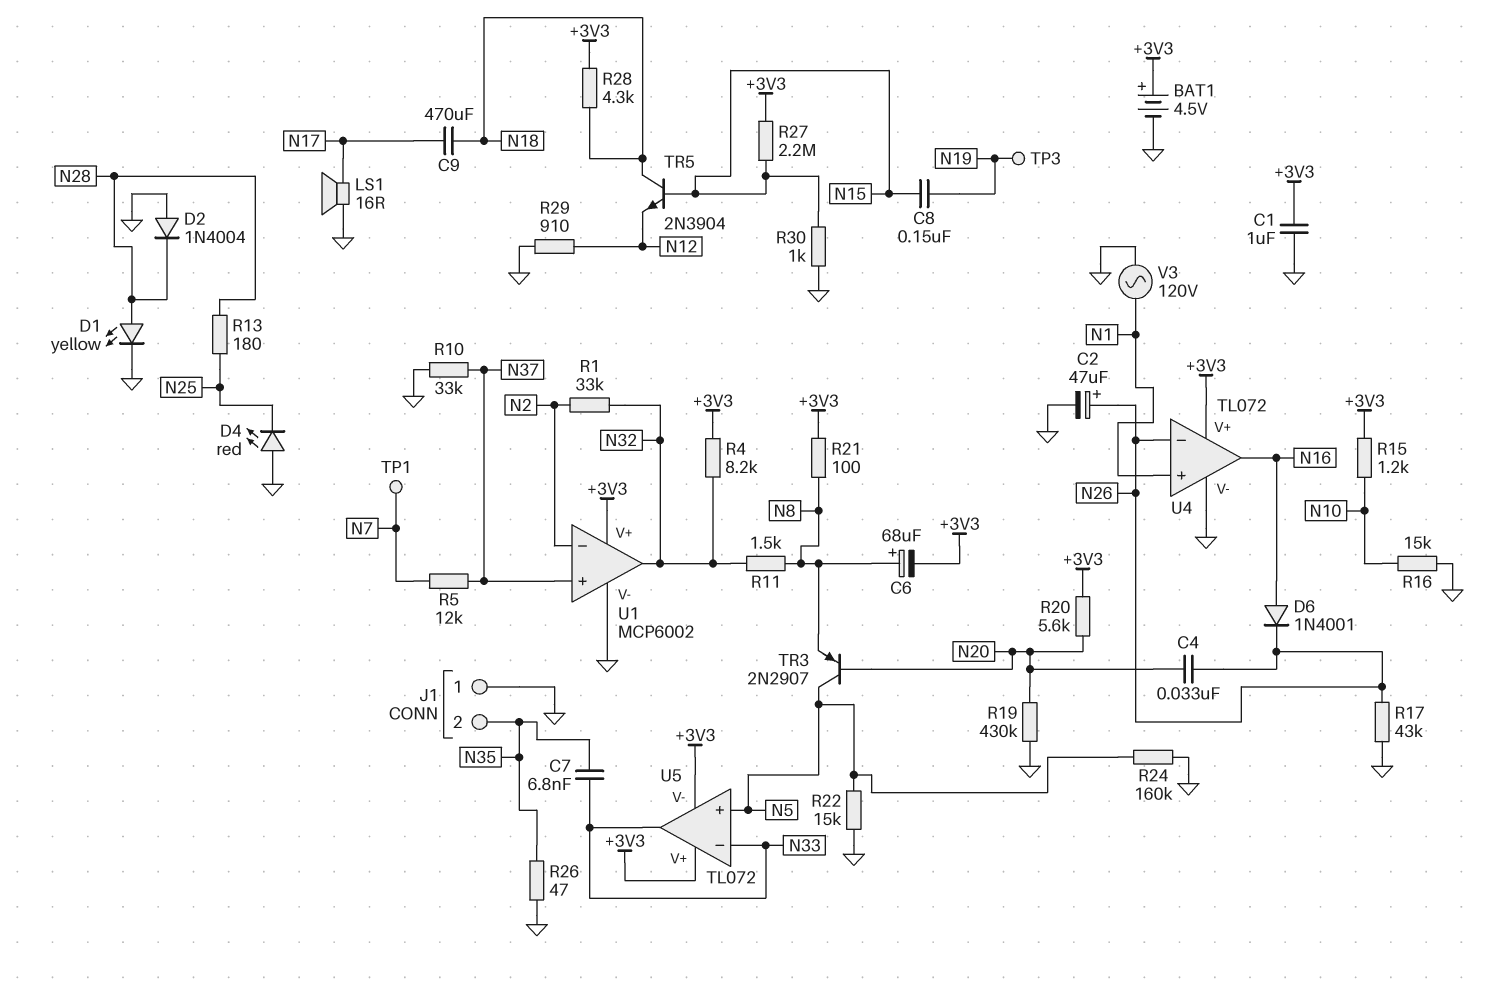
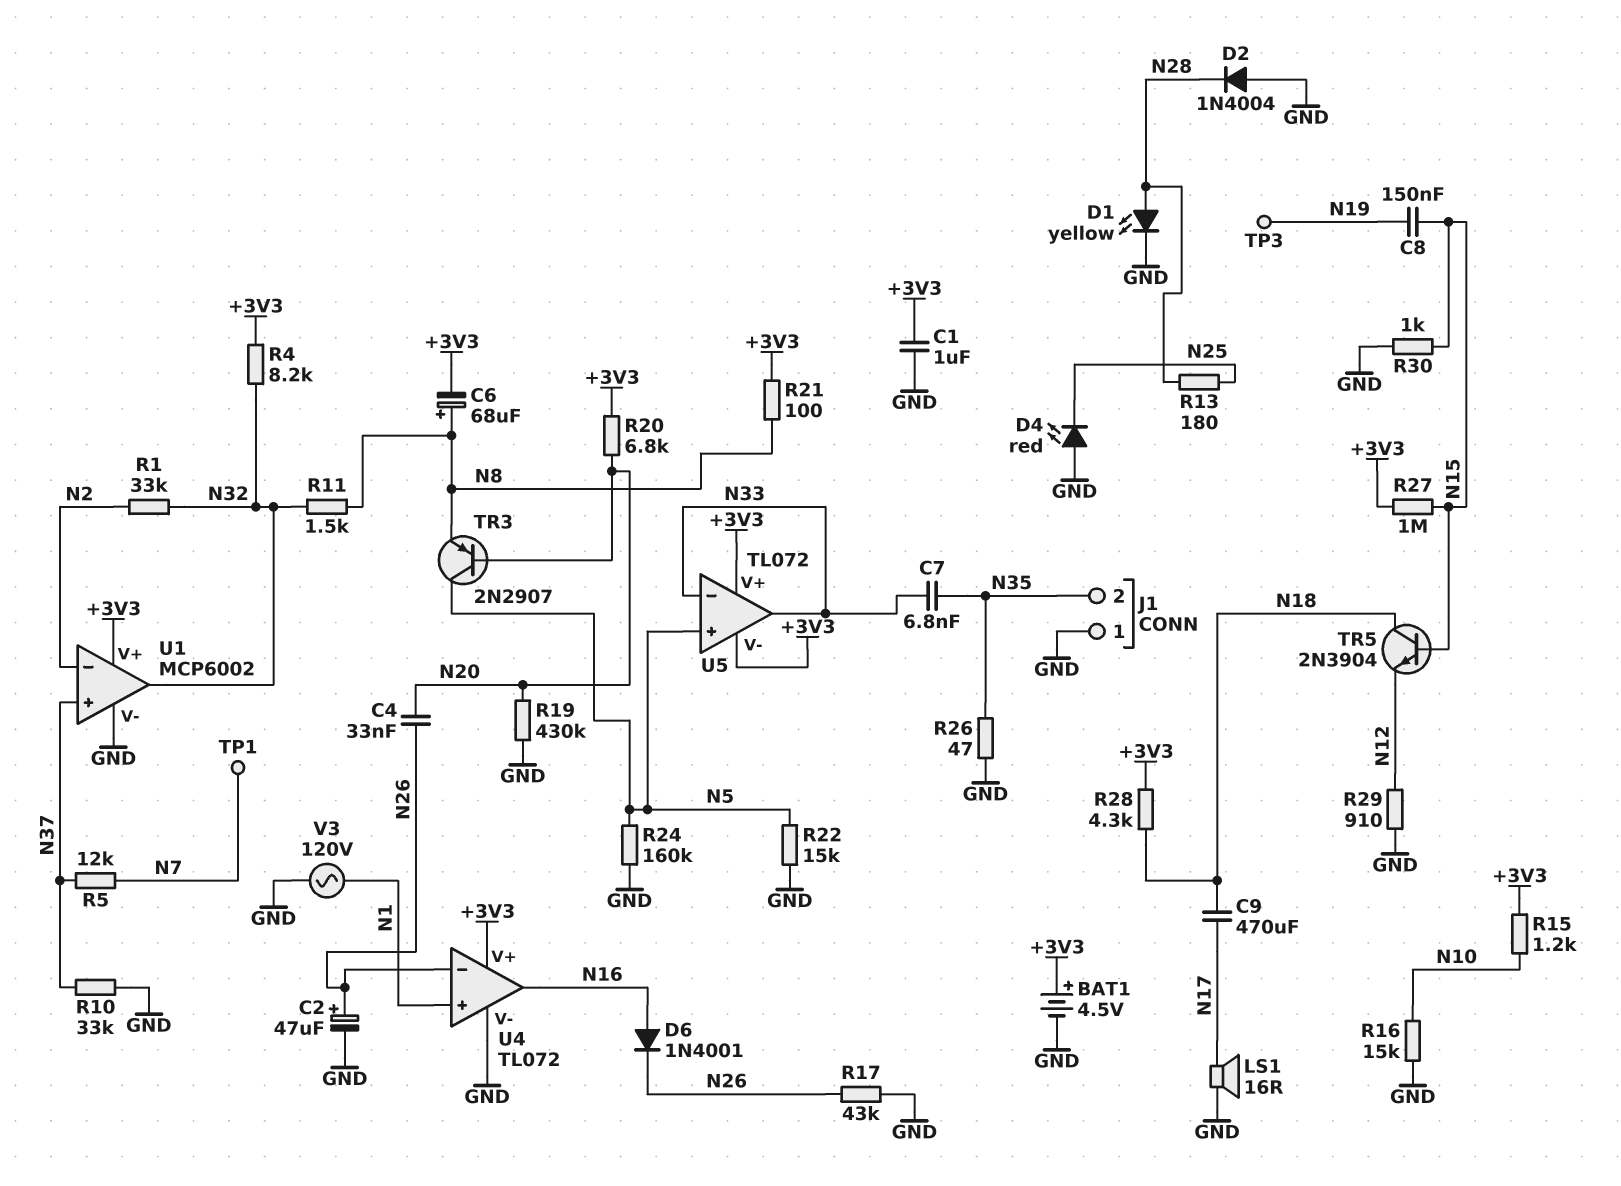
R20: 5.6k (+3V3, N20) -> 6.8k (+3V3, N20)
R27: 2.2M (+3V3, N15) -> 1M (+3V3, N15)

